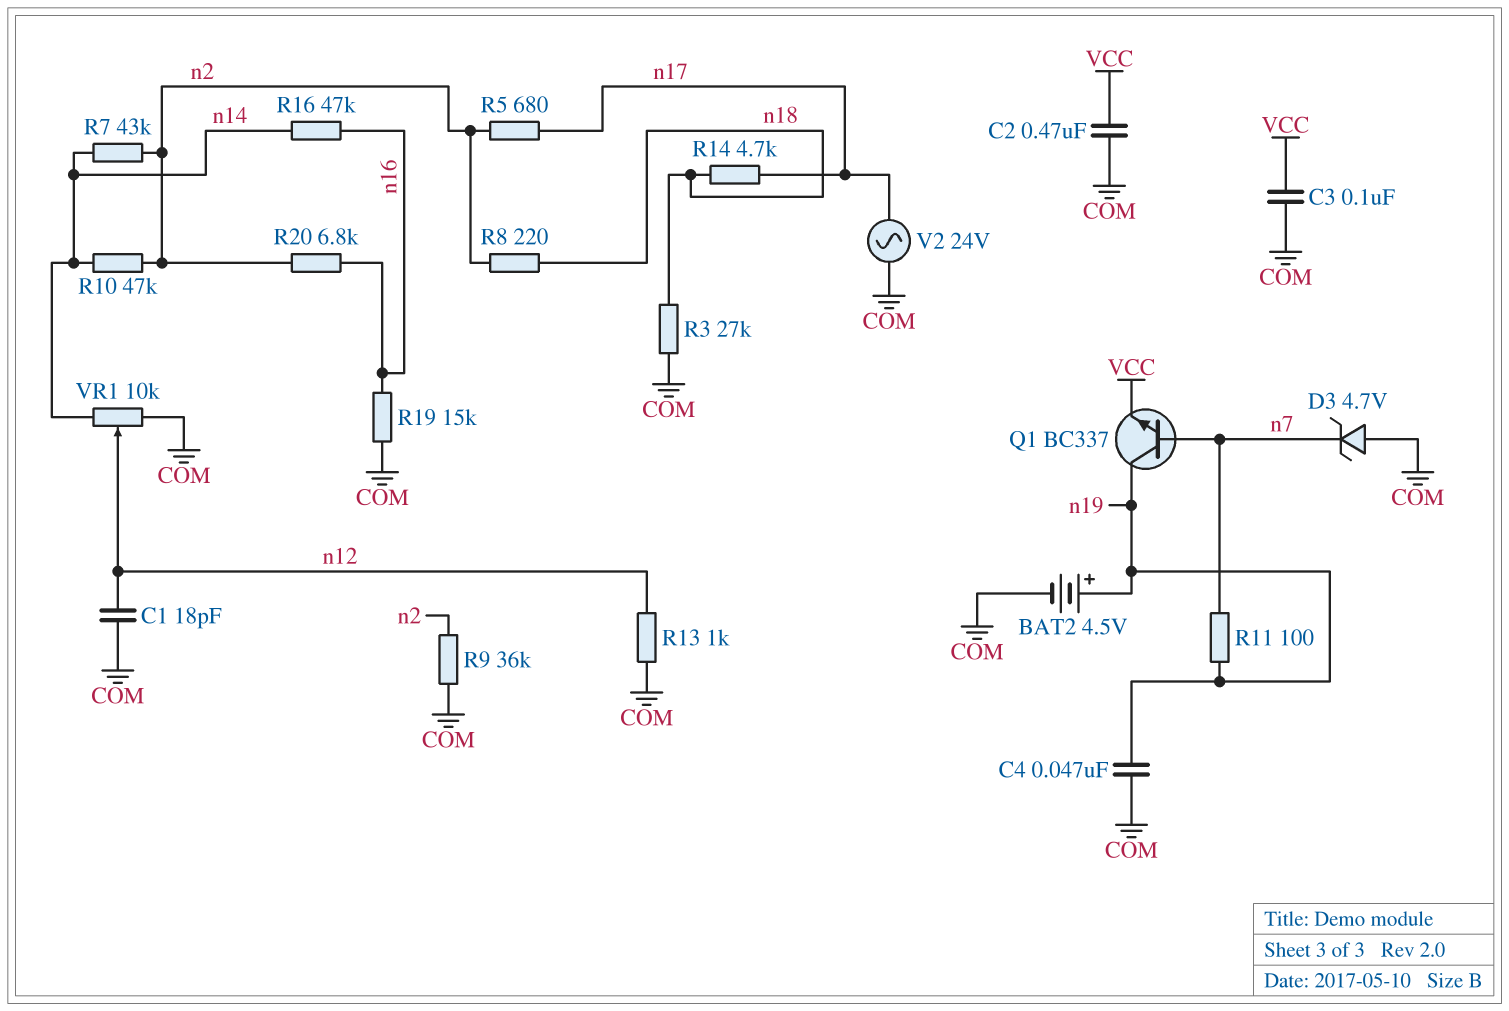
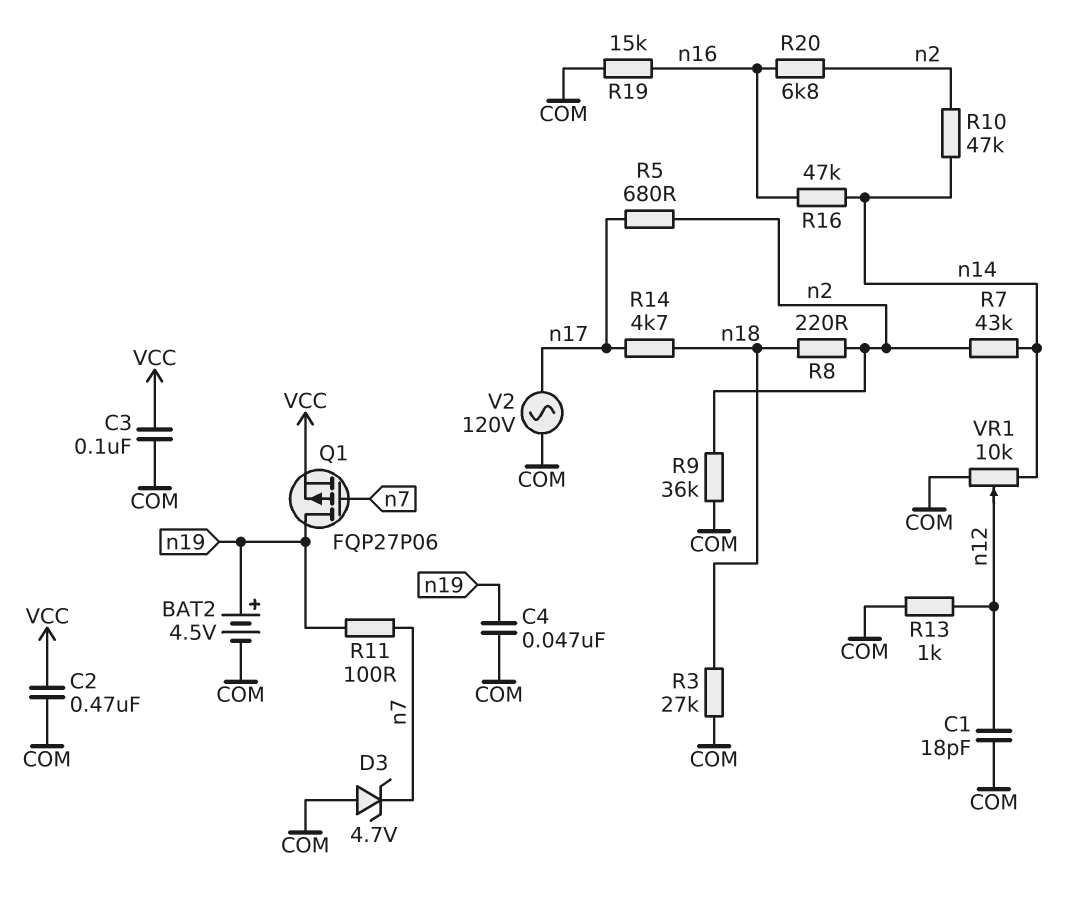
Q1: NPN BC337 (B n7, C n19, E VCC) -> PMOS FQP27P06 (G n7, D n19, S VCC)
V2: AC 24V (COM, n17) -> AC 120V (COM, n17)

